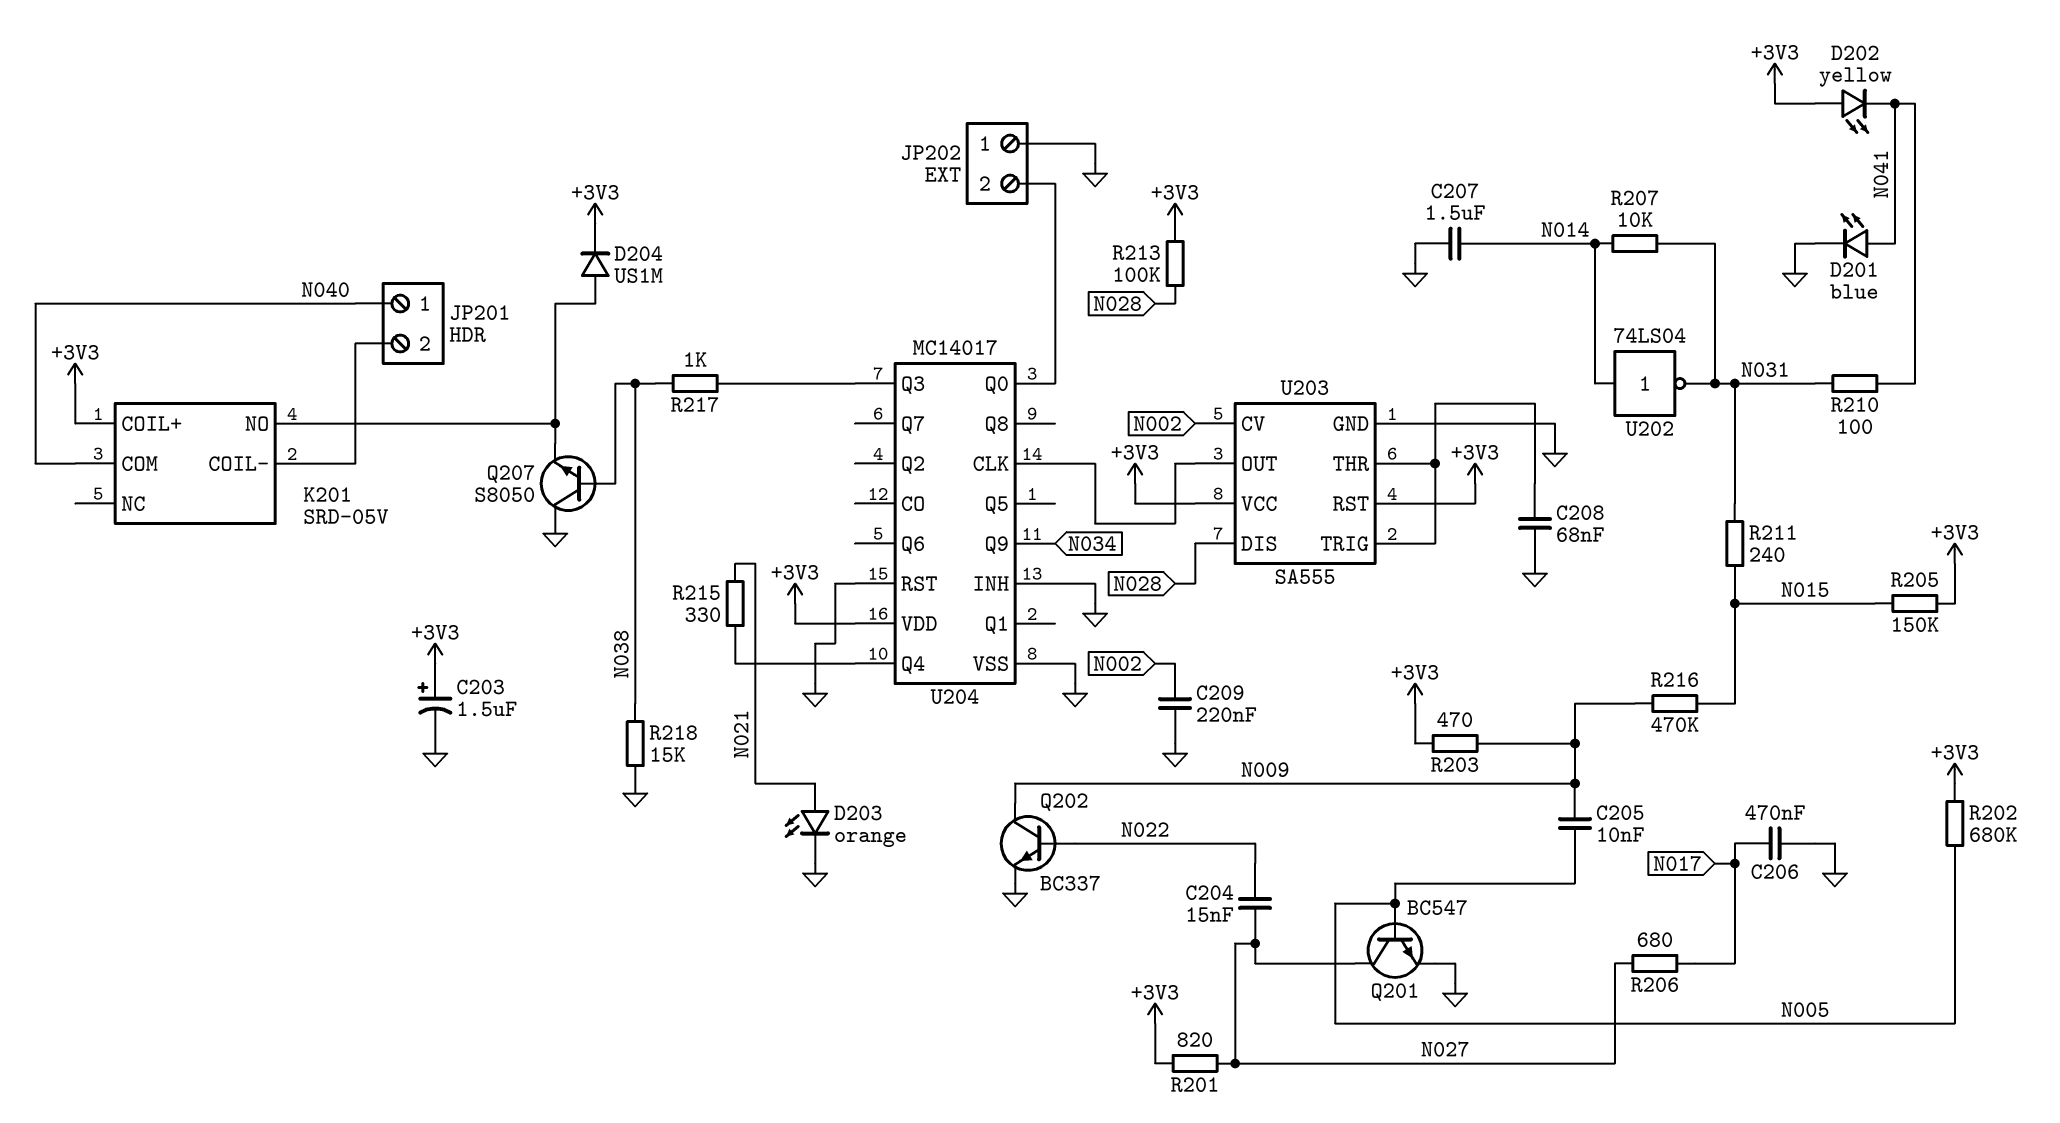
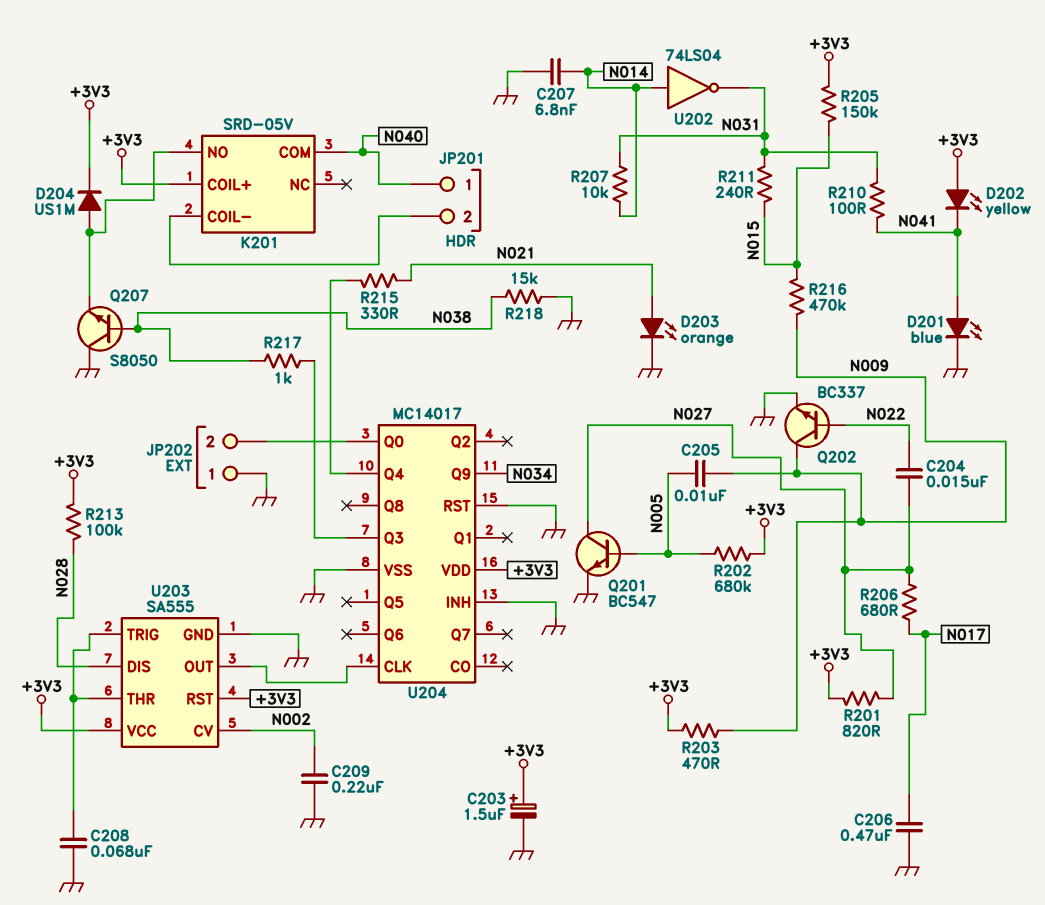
C207: 1.5uF (GND, N014) -> 6.8nF (GND, N014)

